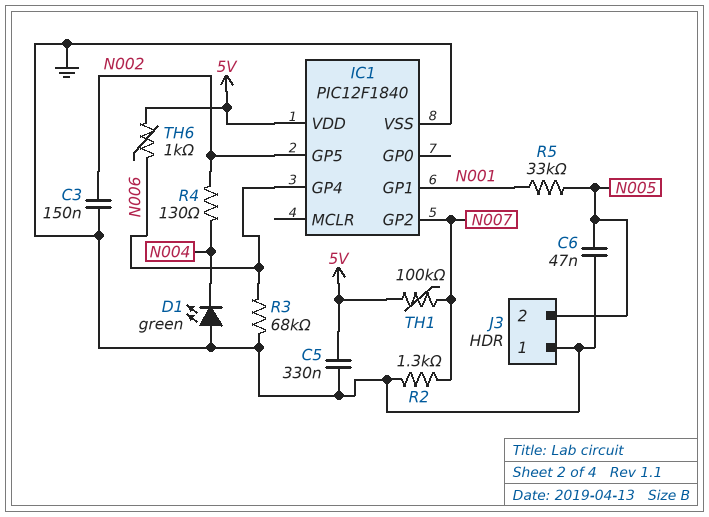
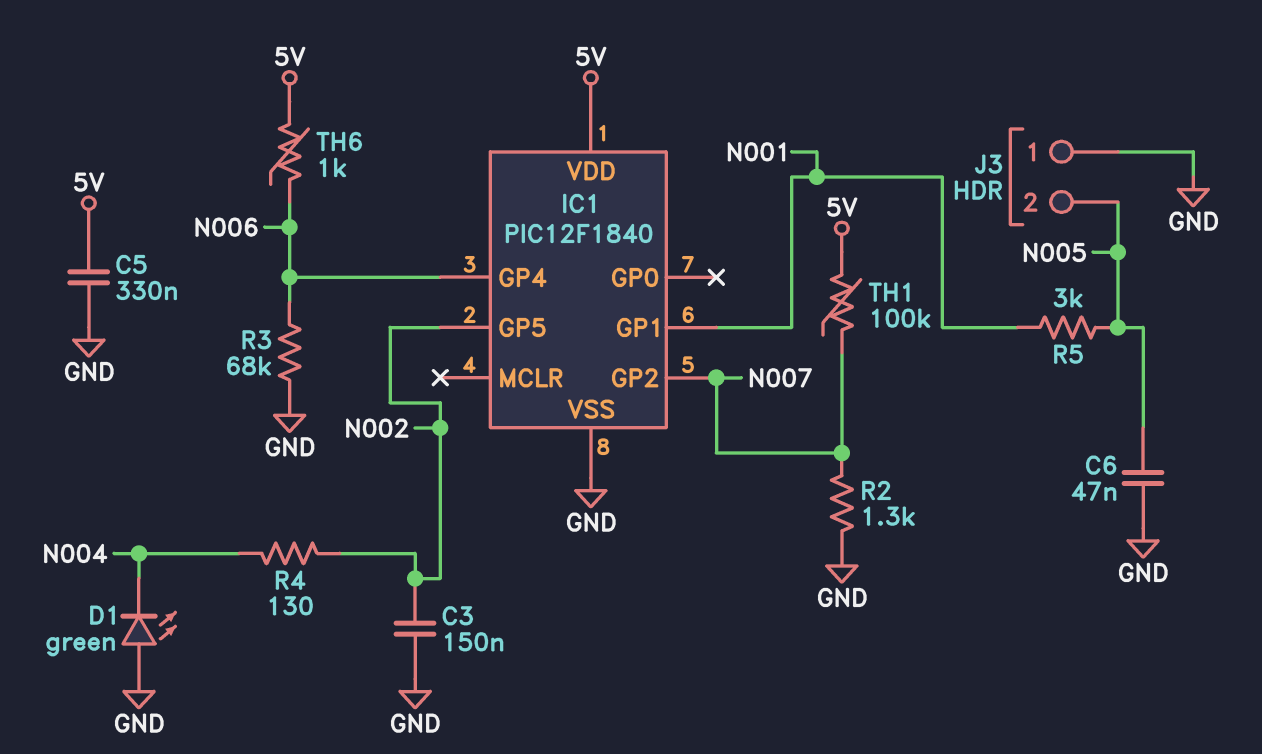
R5: 33k (N001, N005) -> 3k (N001, N005)

